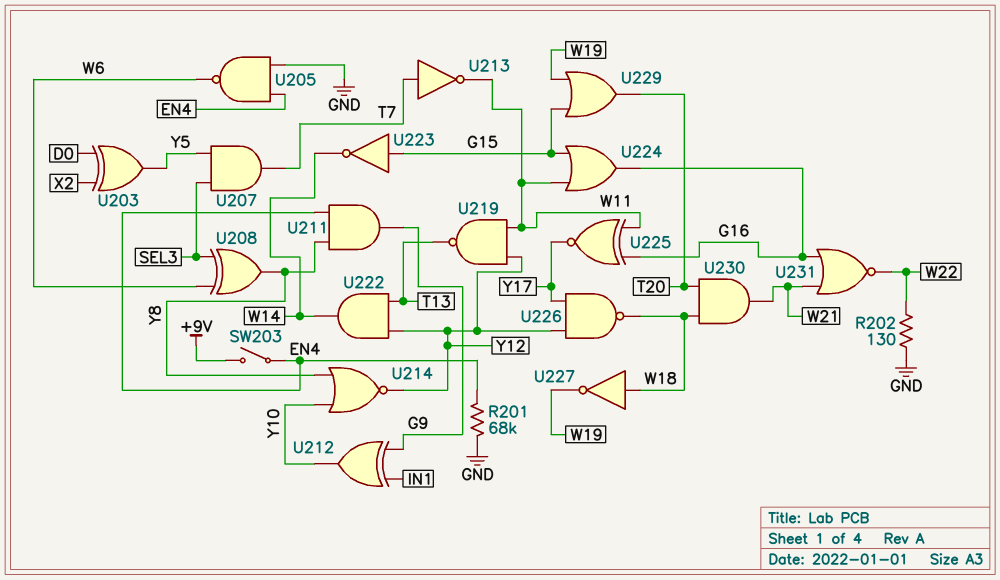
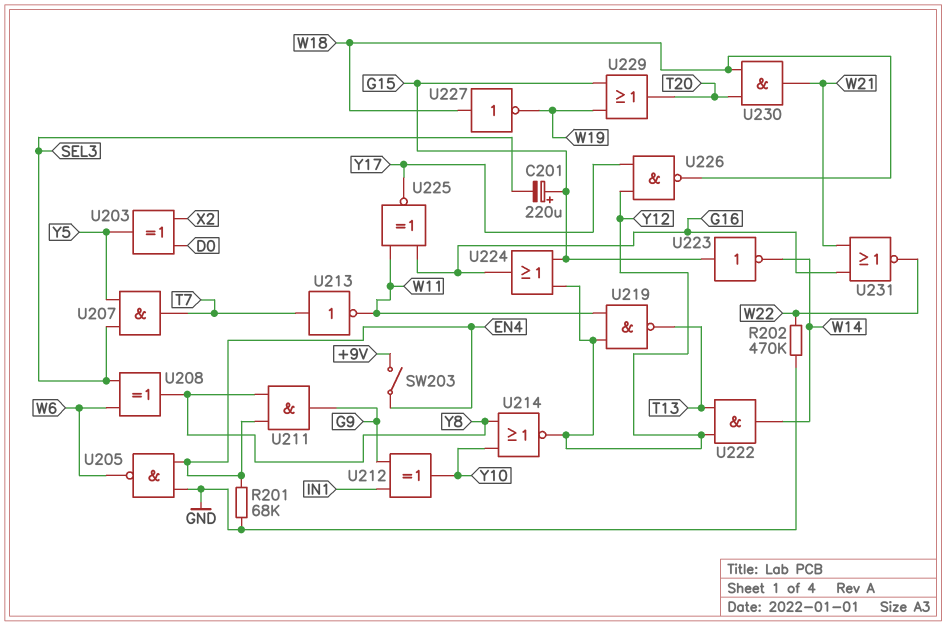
C201: none -> 220uF (plus G15, minus SEL3)
R202: 130 (GND, W22) -> 470k (GND, W22)
U224: OR (in G15, in W11, out G16) -> OR (in G15, in Y12, out G16)

